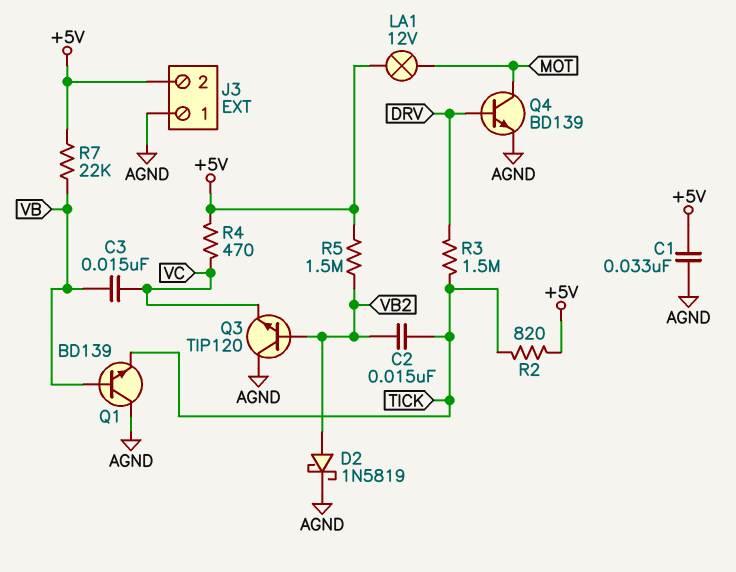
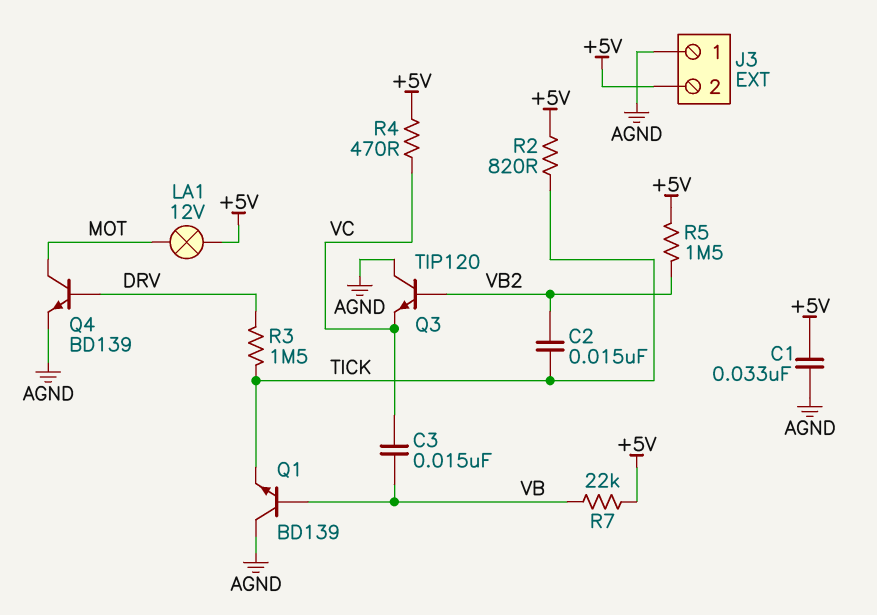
D2: schottky 1N5819 (A VB2, K AGND) -> none

